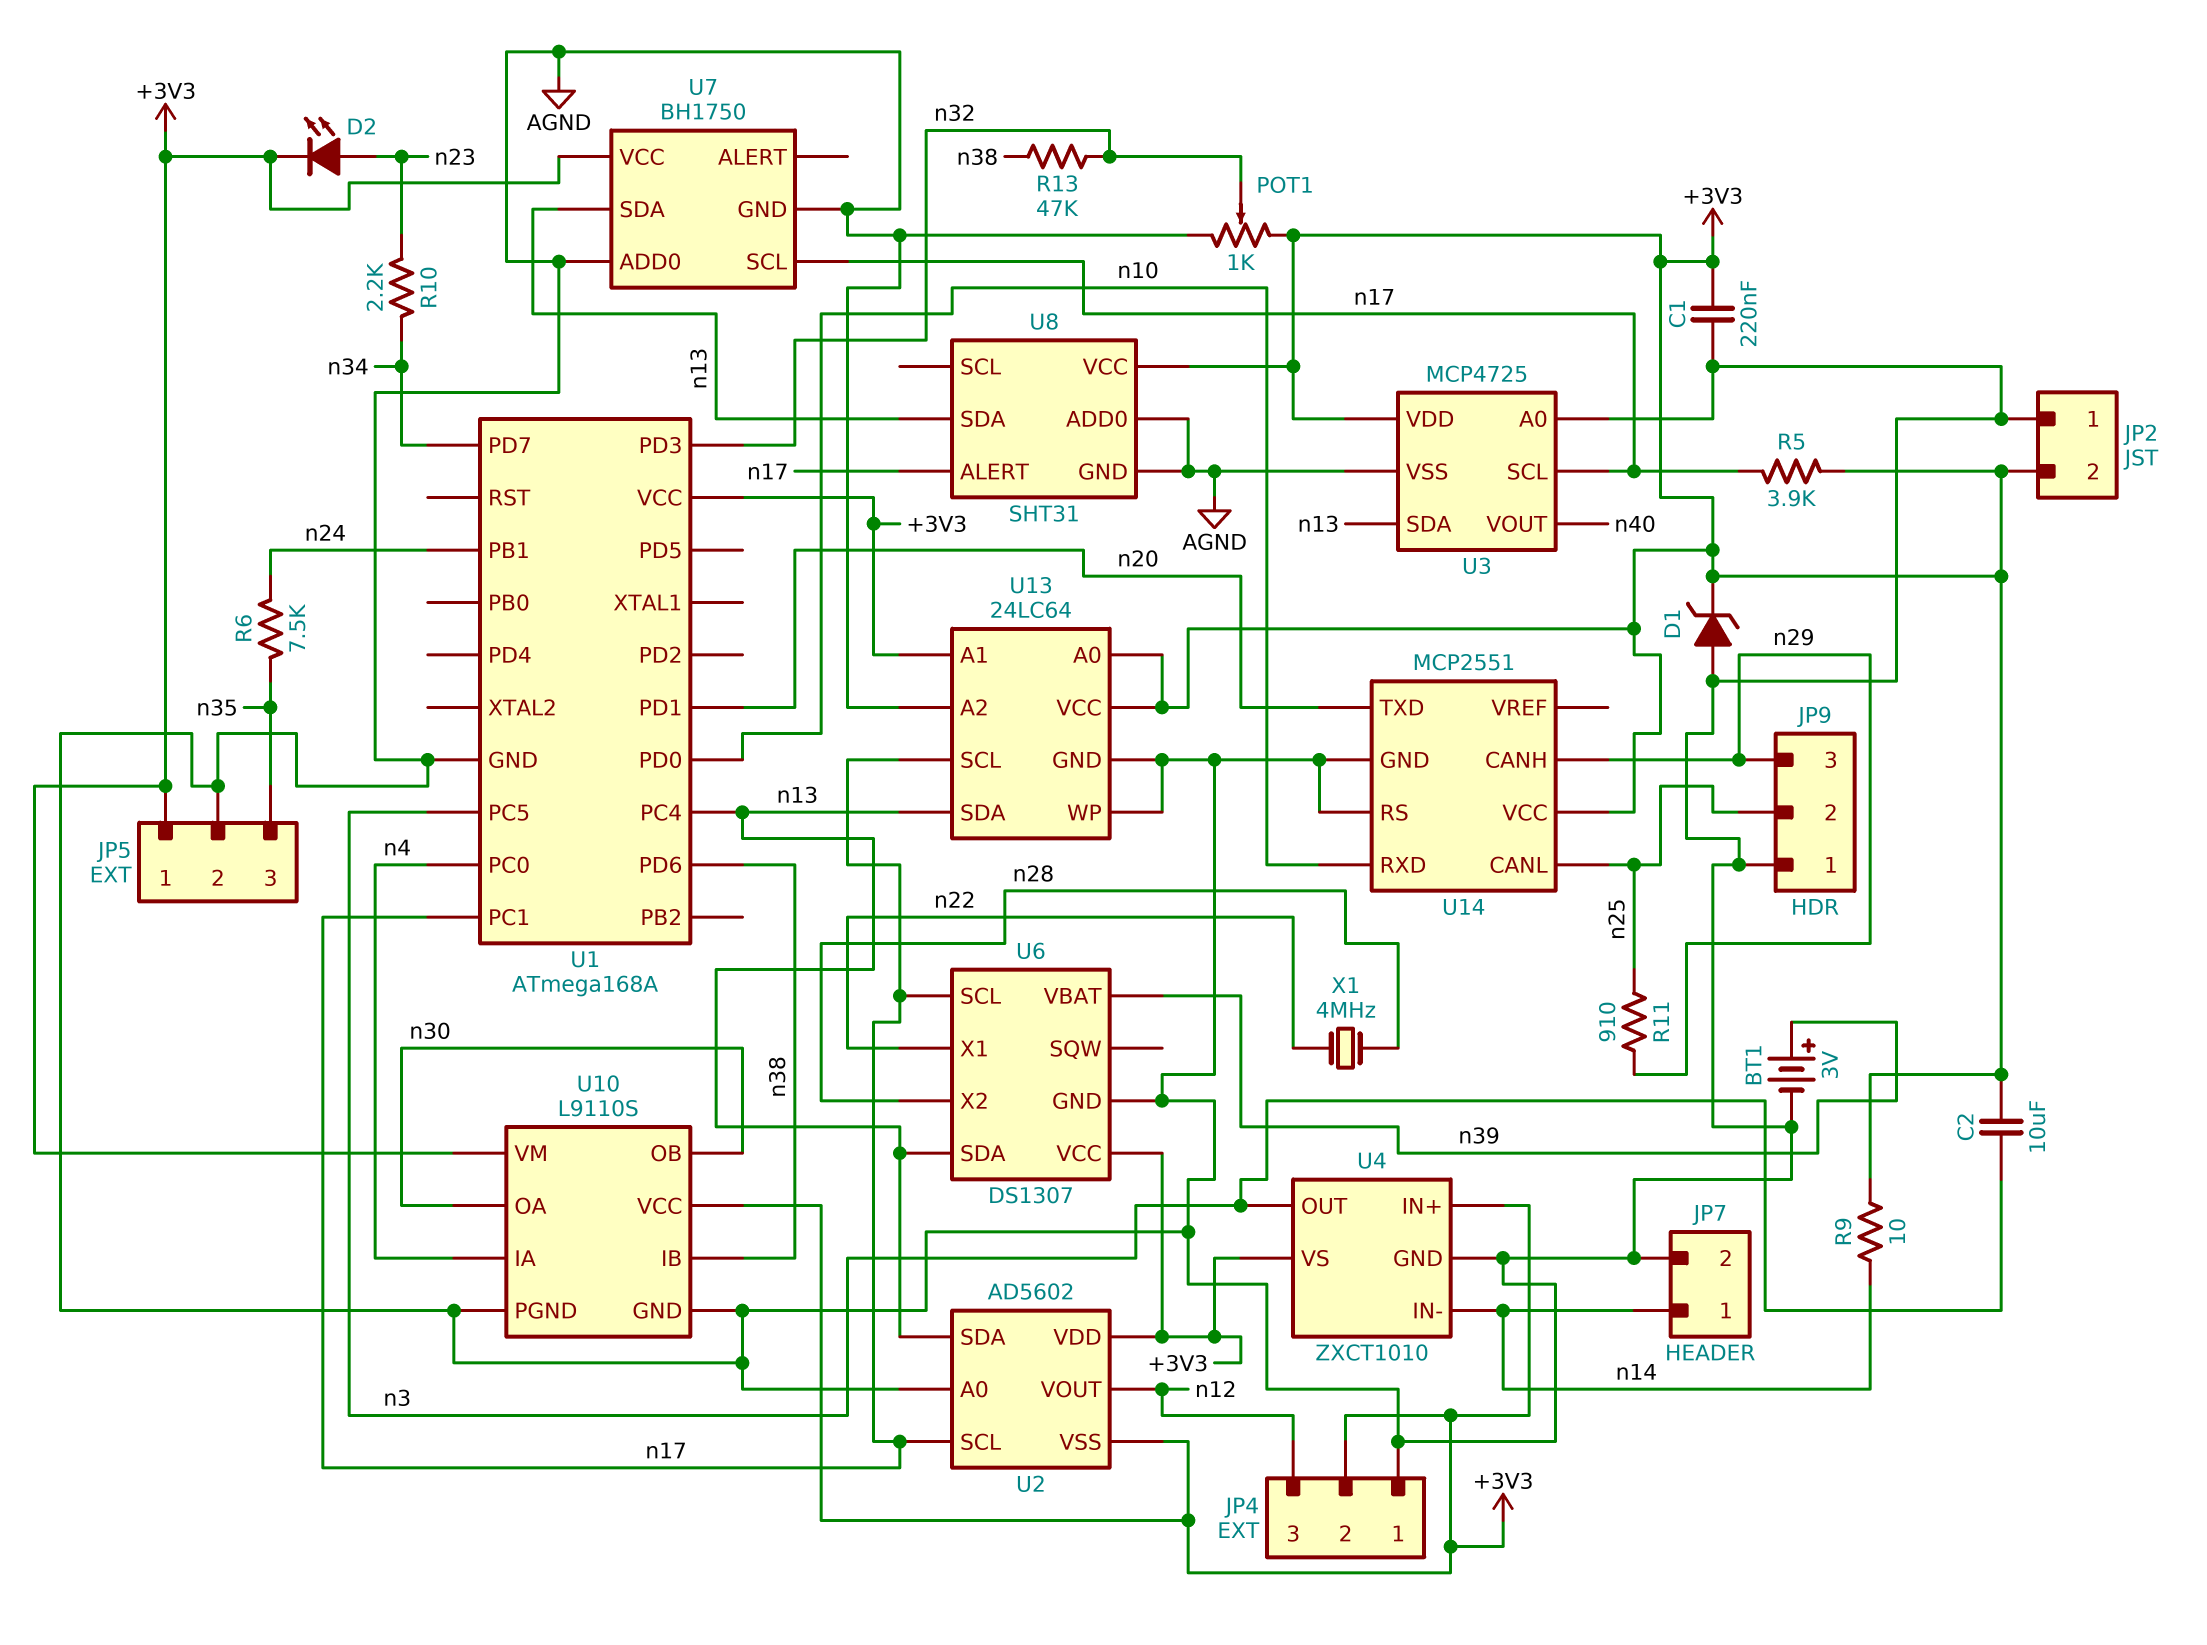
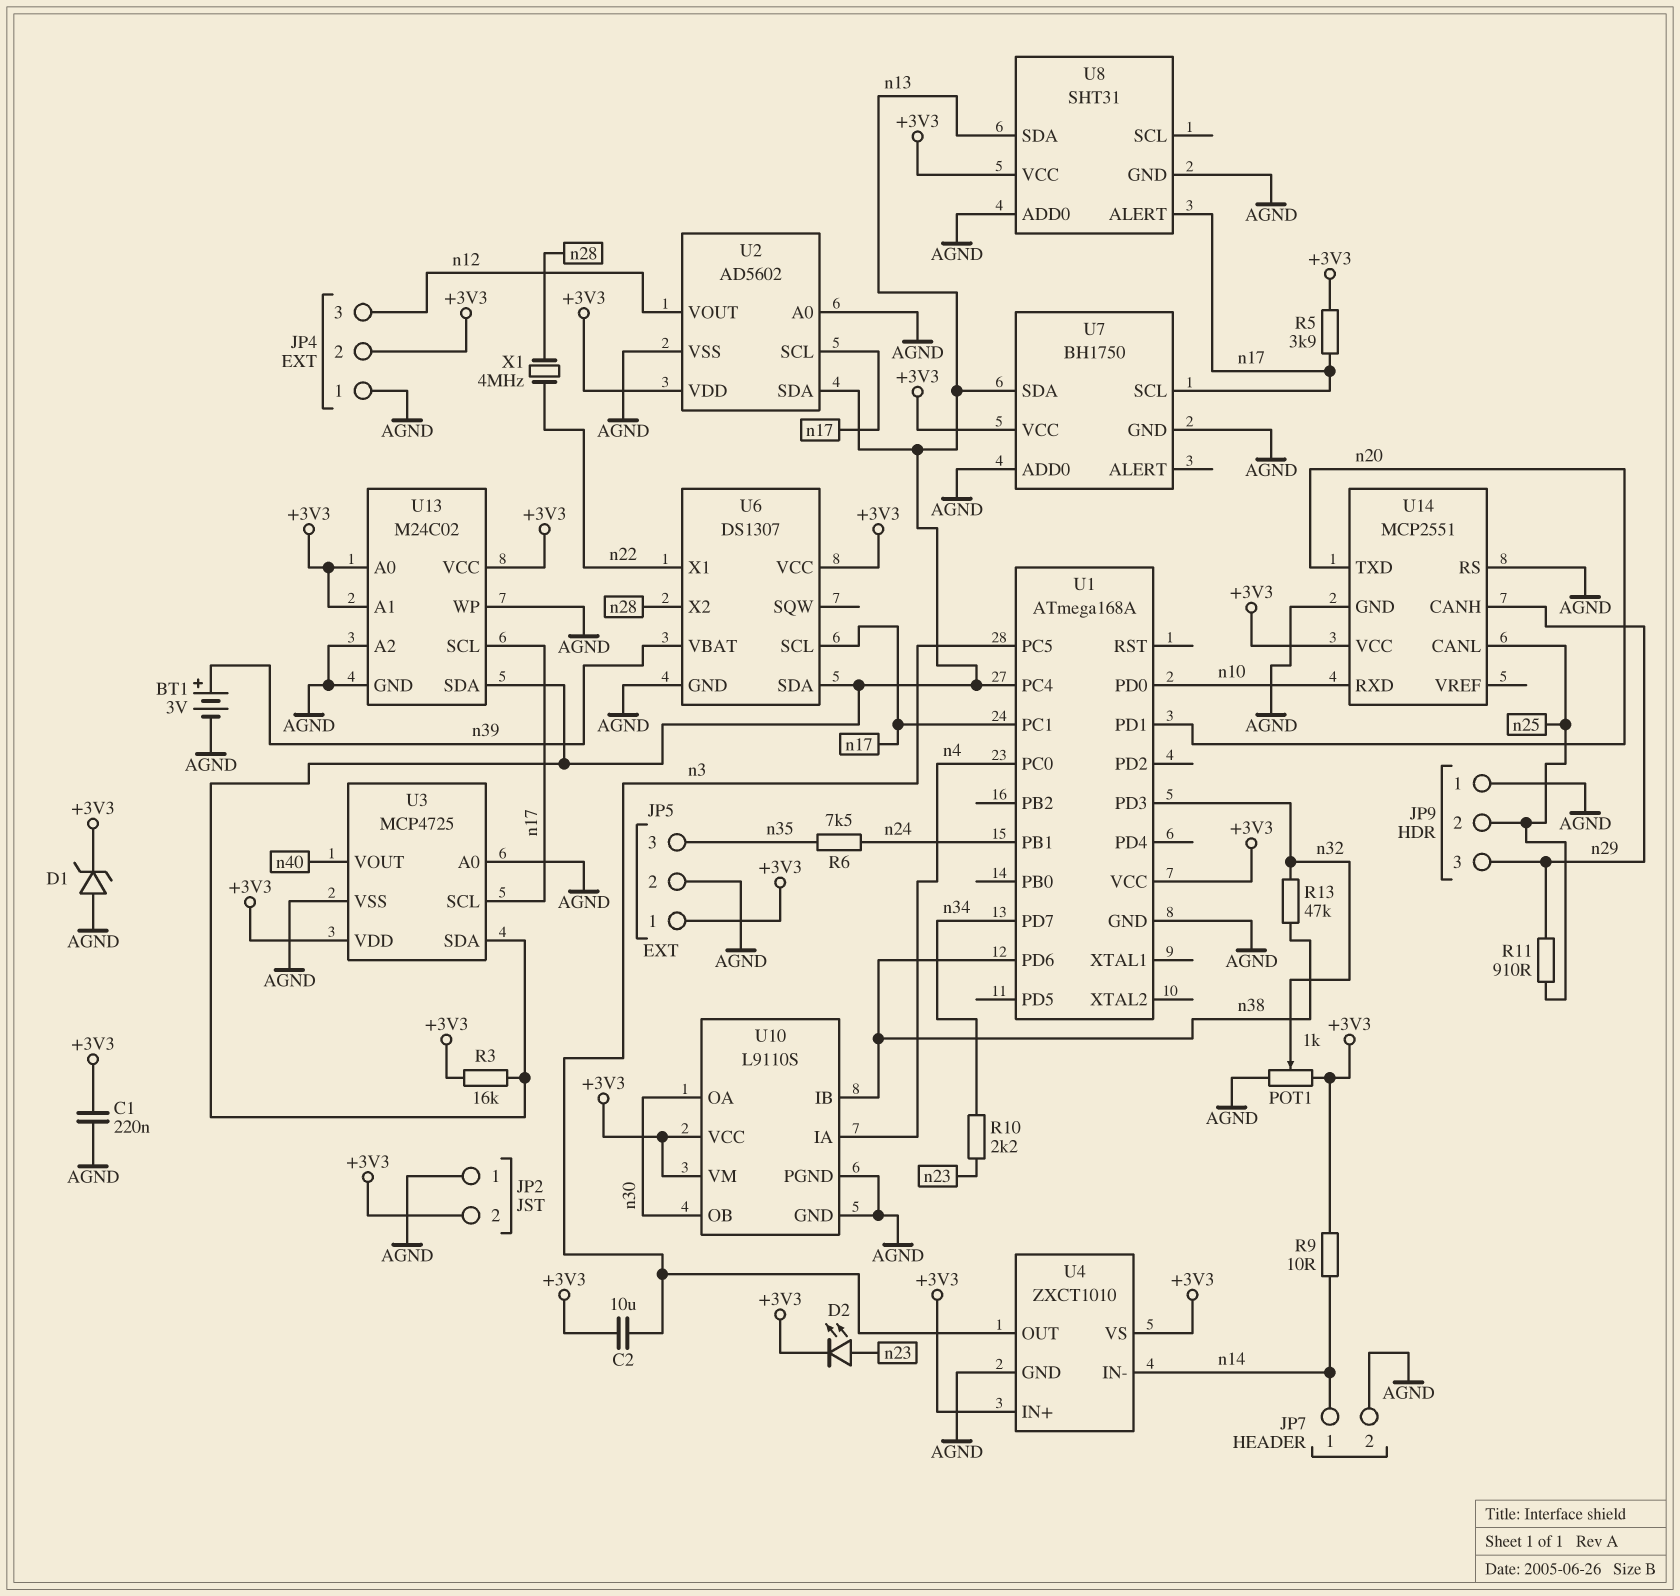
R3: none -> 16k (+3V3, n13)
U2 pin VSS: +3V3 -> AGND
U13: 24LC64 -> M24C02

